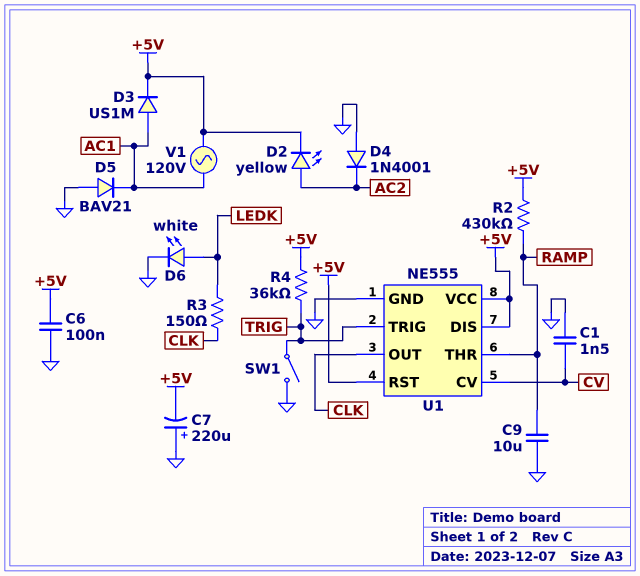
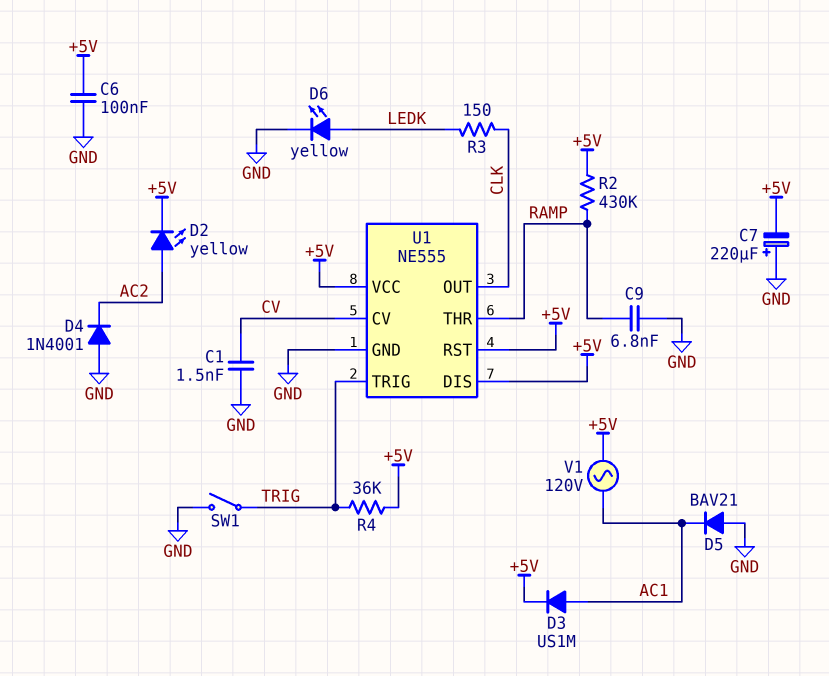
C9: 10uF (GND, RAMP) -> 6.8nF (GND, RAMP)
D6: LED white (A LEDK, K GND) -> LED yellow (A LEDK, K GND)

